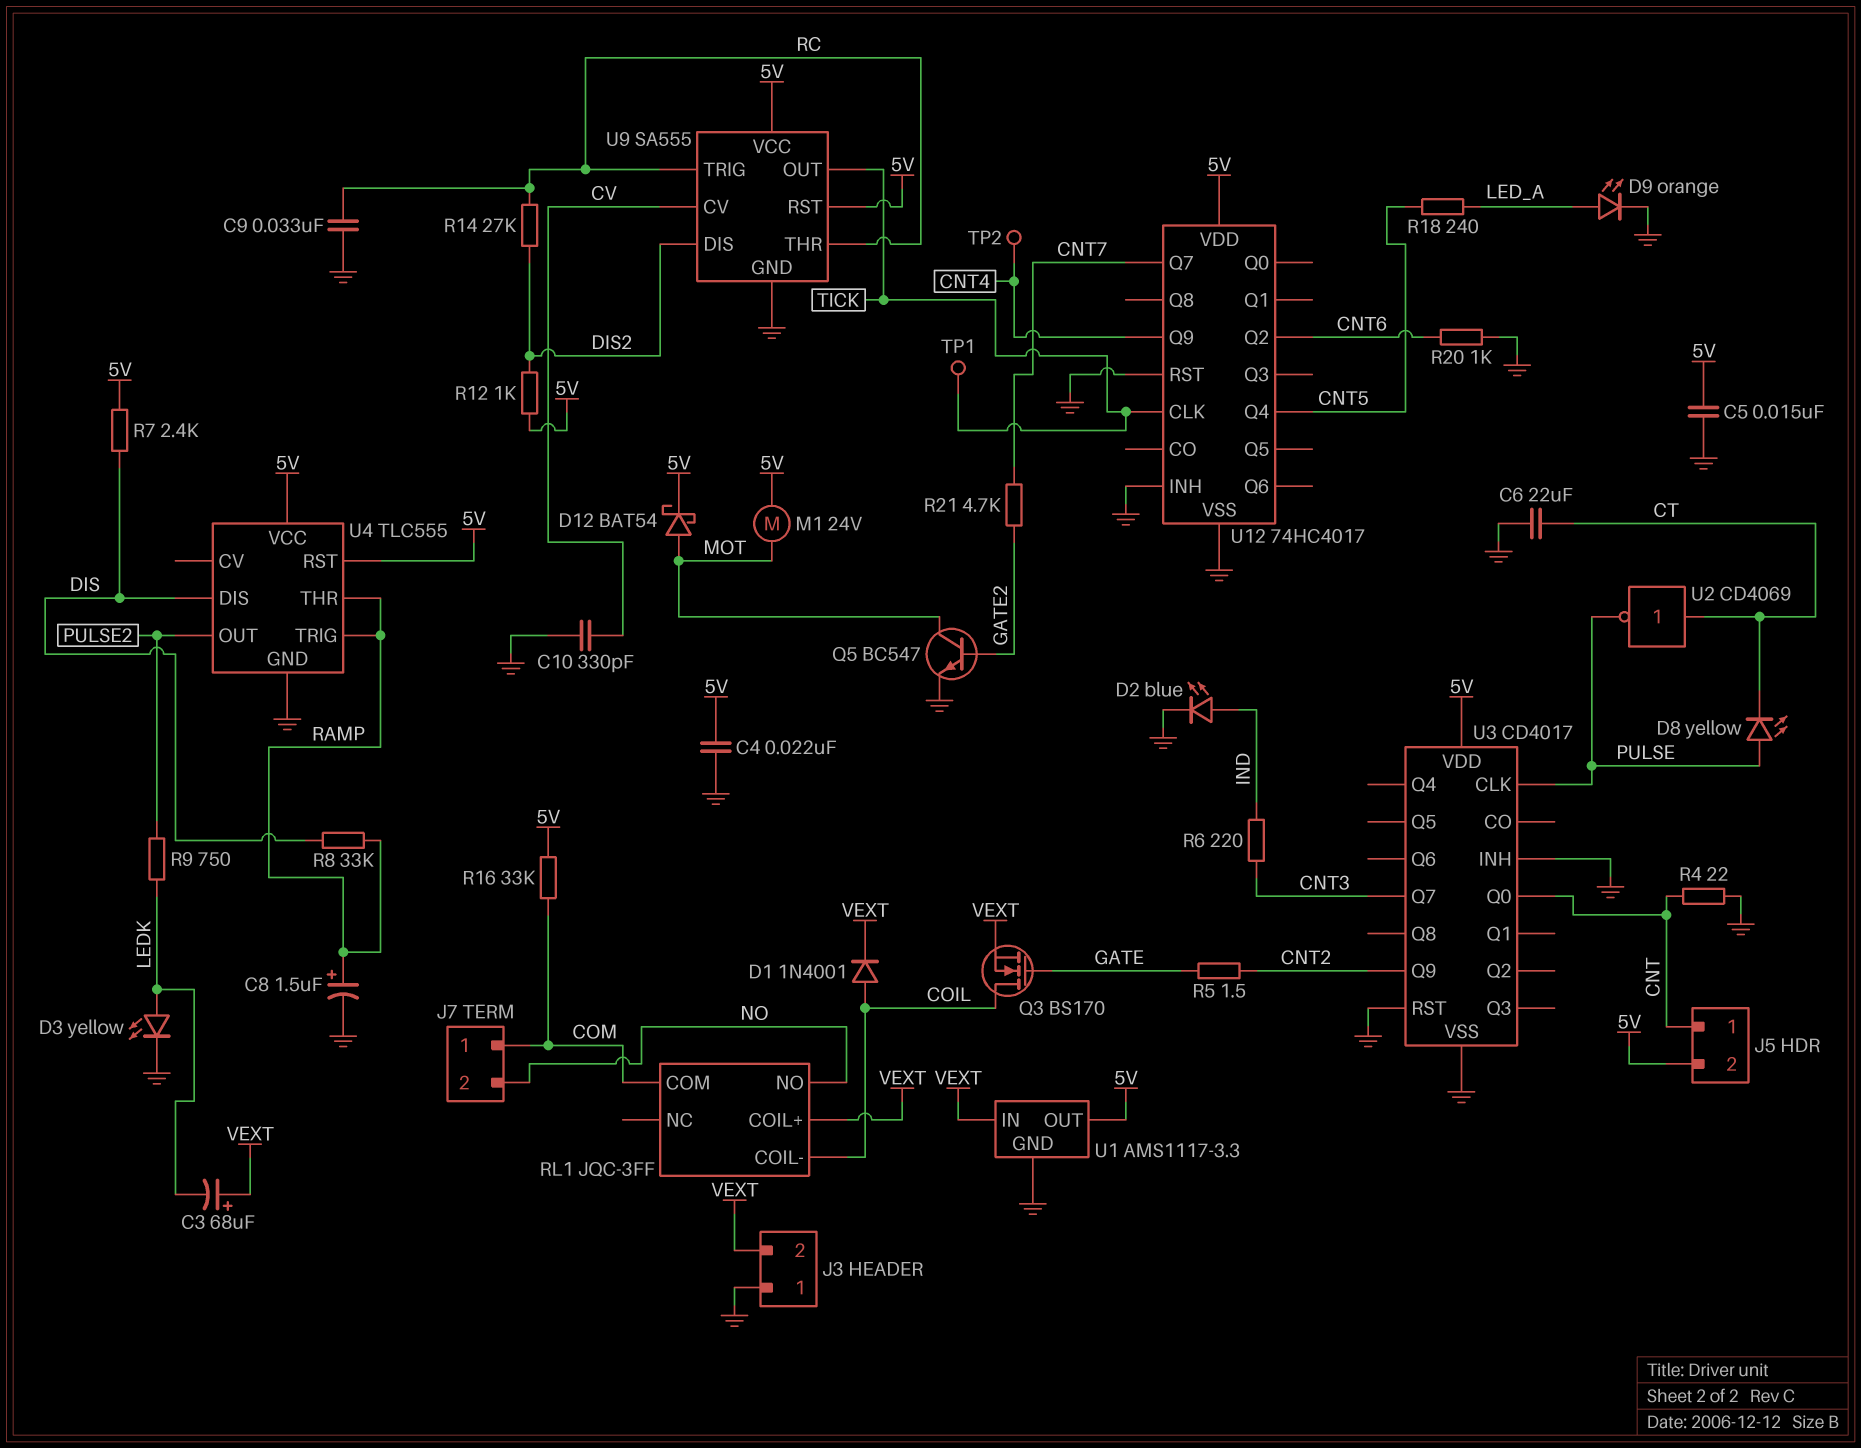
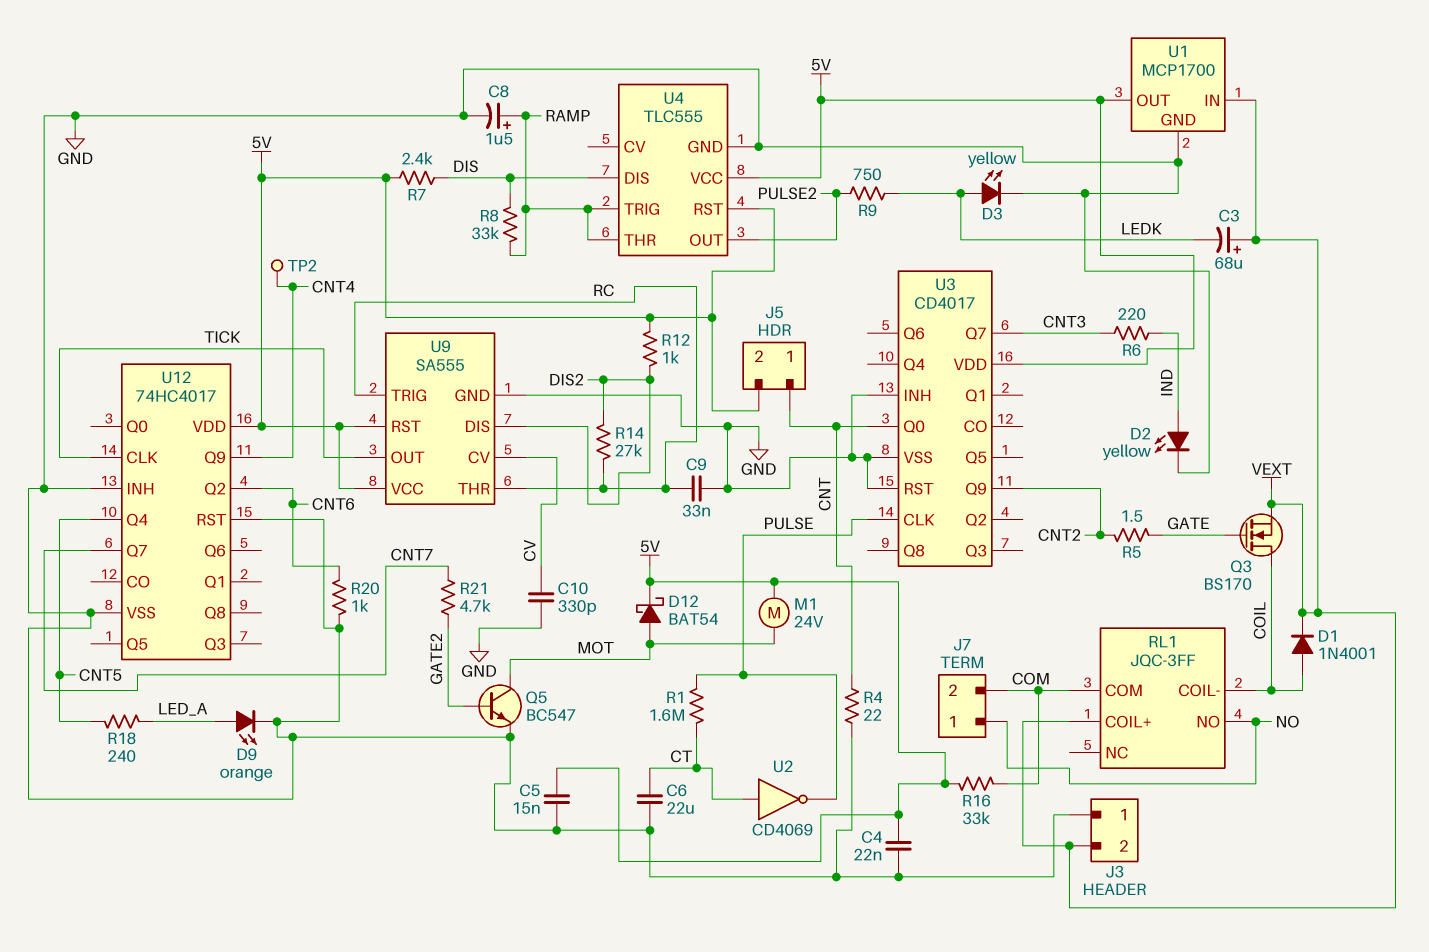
D2: LED blue (A IND, K GND) -> LED yellow (A IND, K GND)
D8: LED yellow (A PULSE, K CT) -> none
J7 pin 1: COM -> NO
J7 pin 2: NO -> COM
R1: none -> 1.6M (CT, PULSE)
TP1: test point (TICK) -> none
U1: AMS1117-3.3 -> MCP1700

